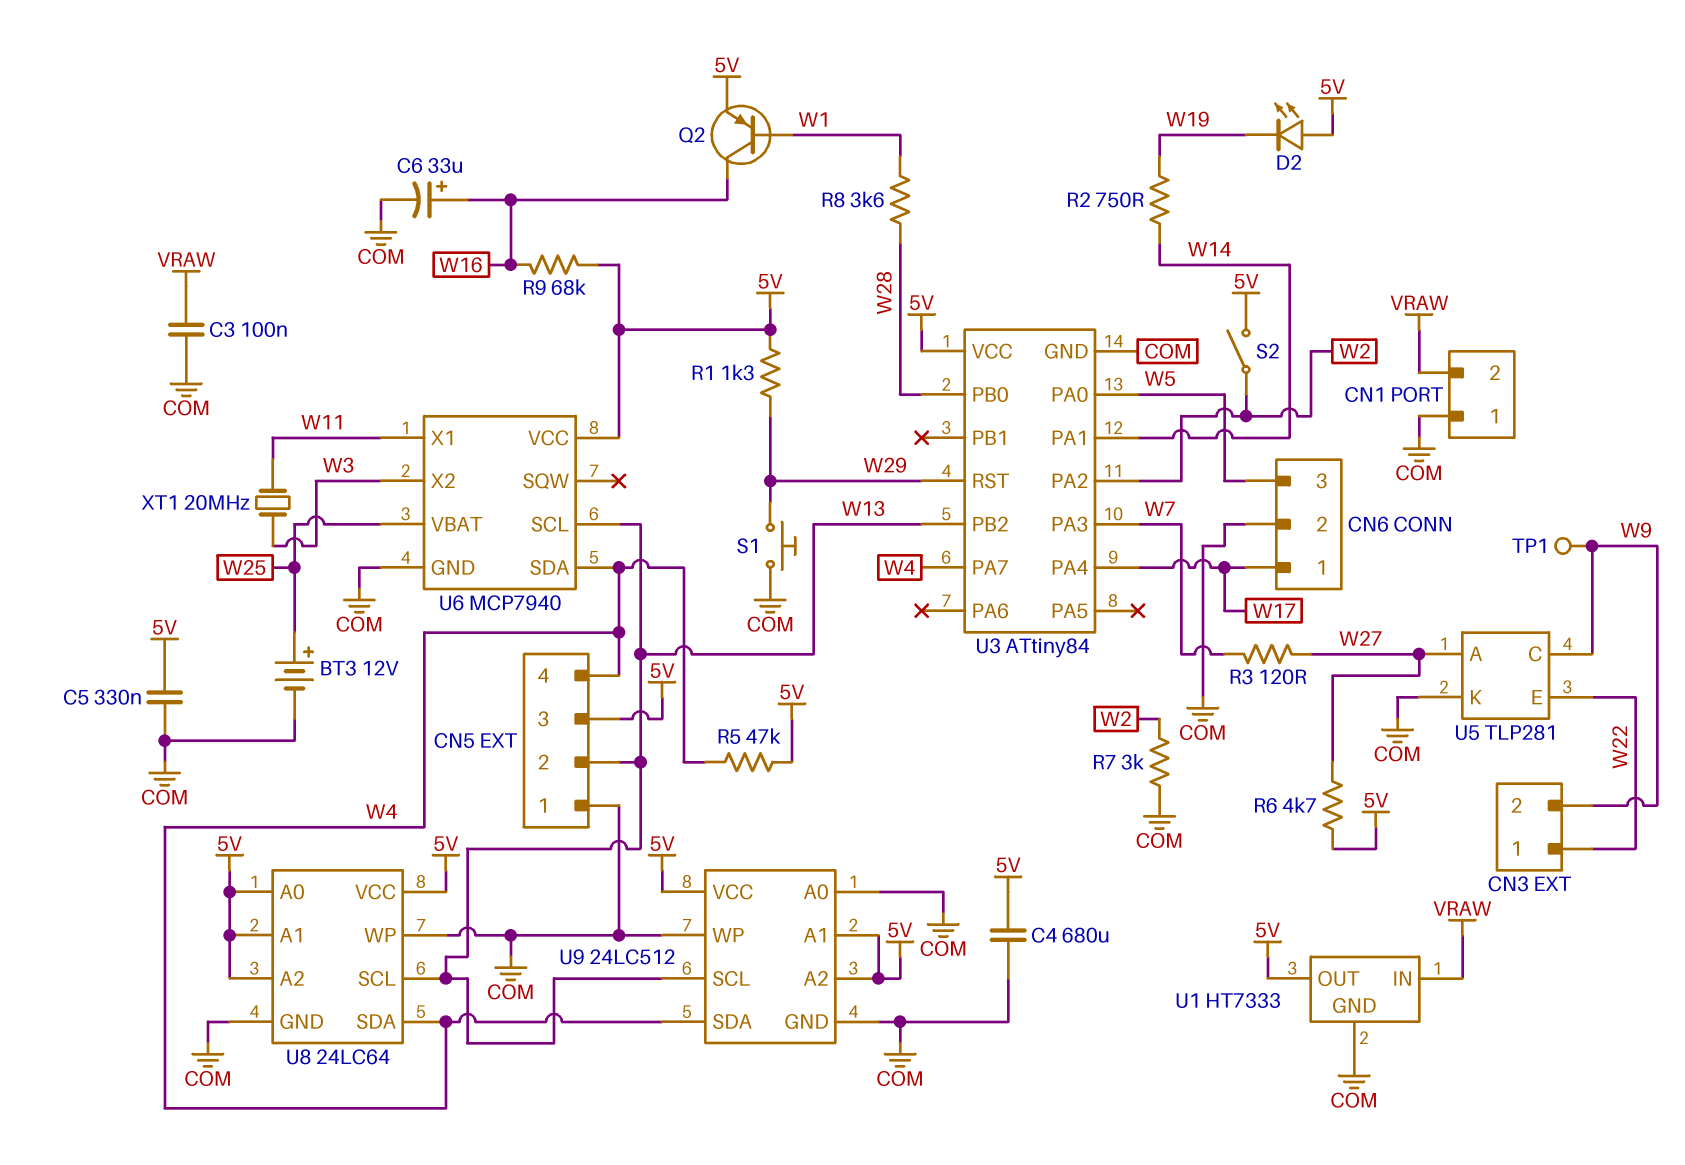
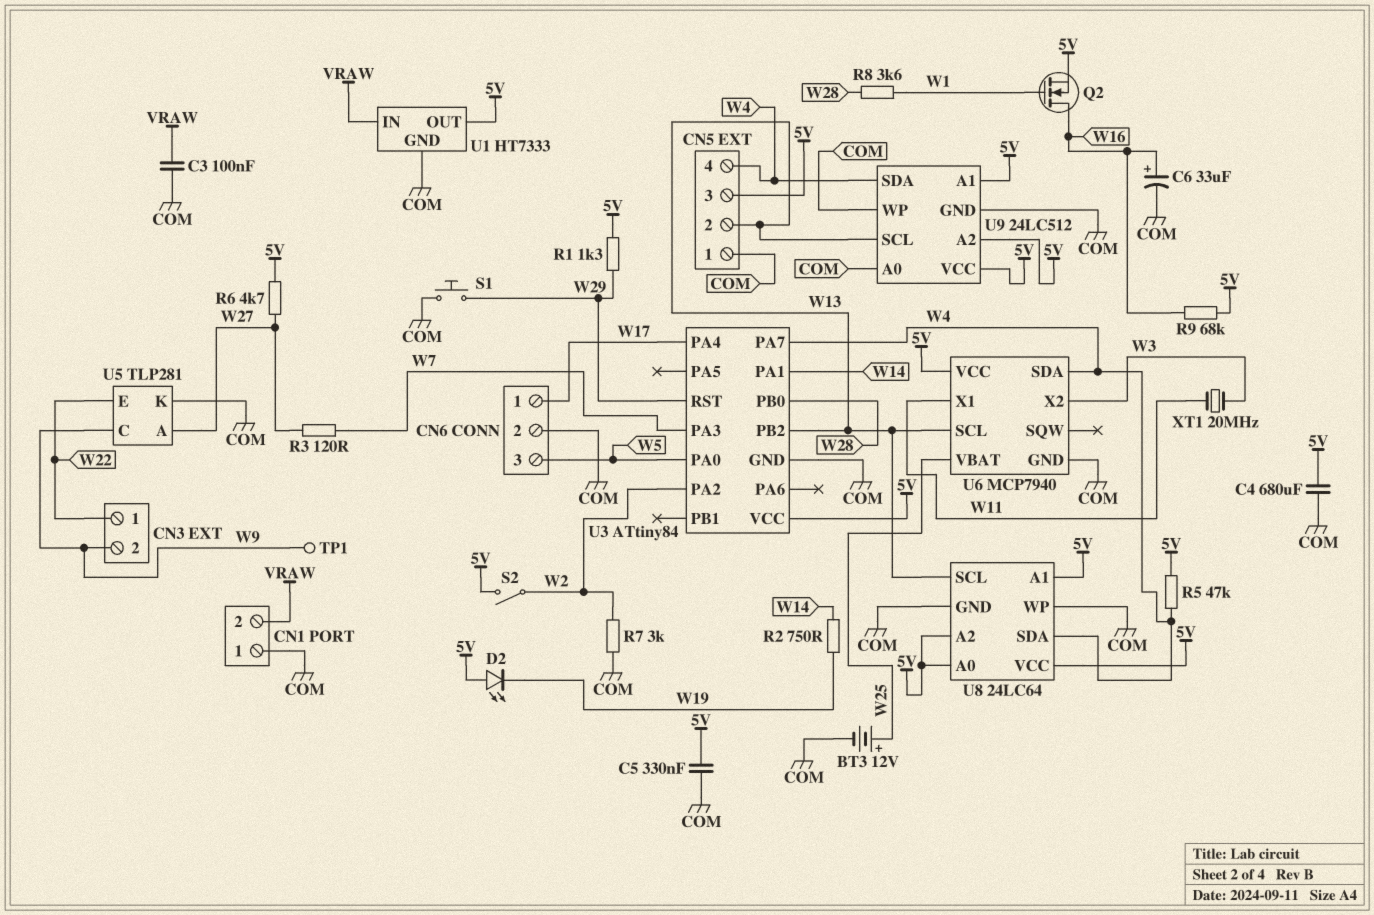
Q2: PNP (B W1, C W16, E 5V) -> NMOS (G W1, D W16, S 5V)

